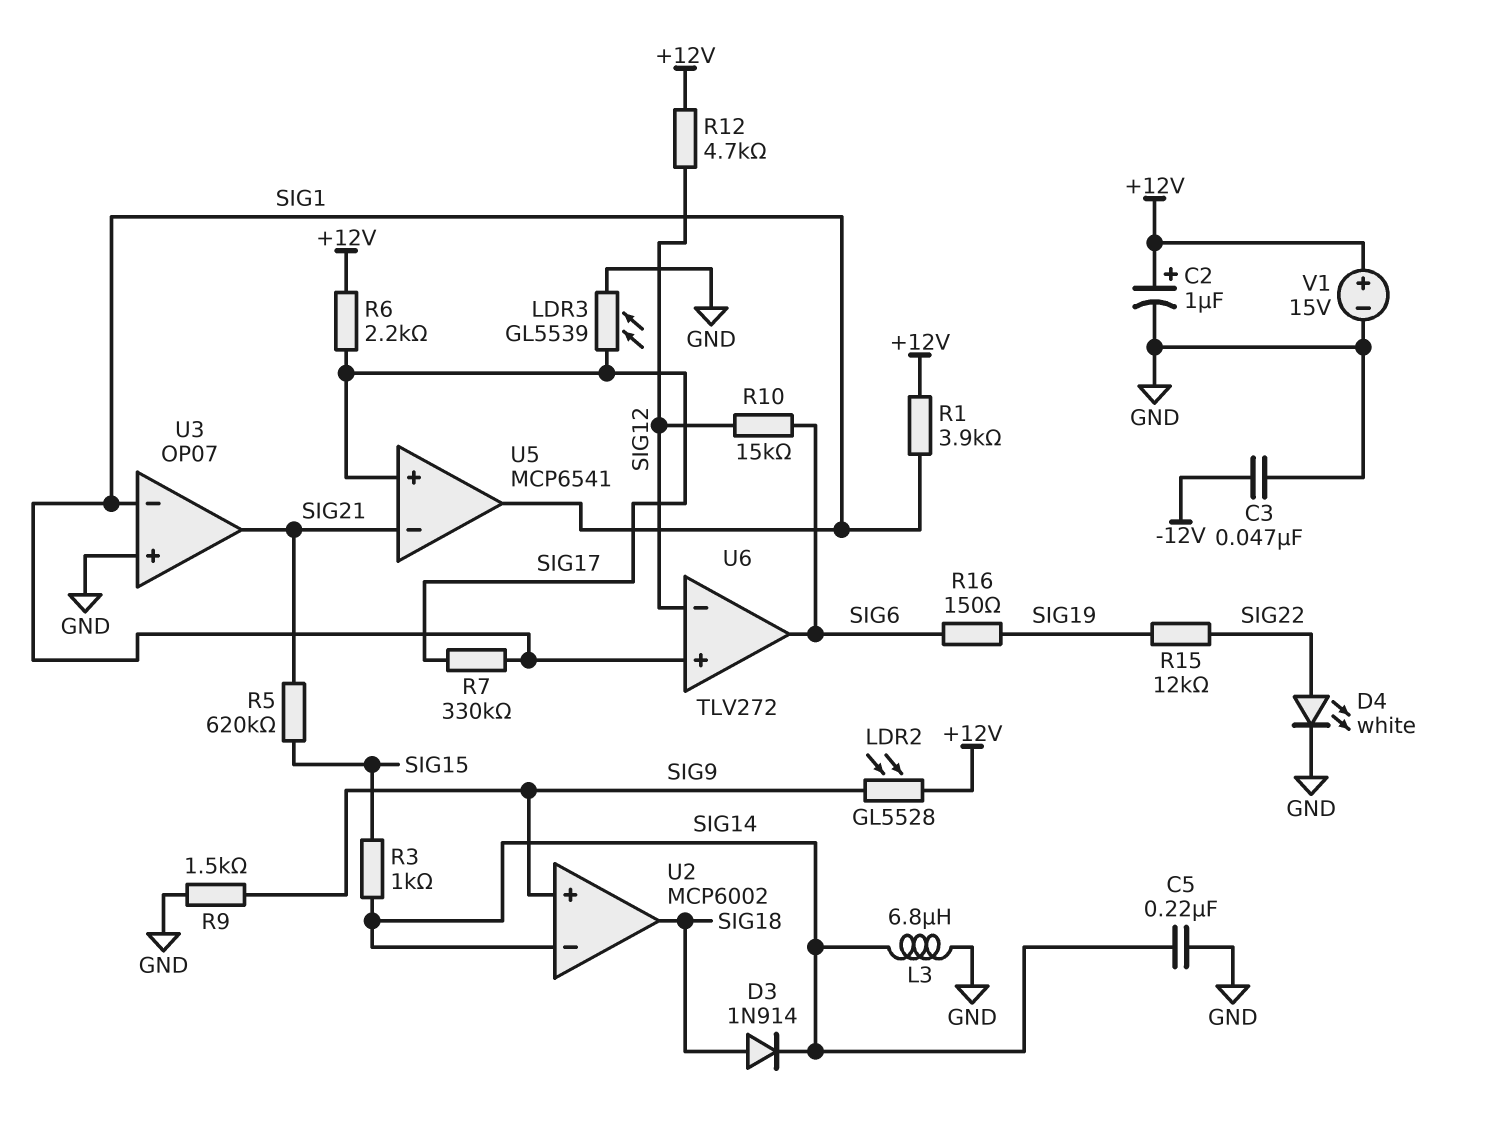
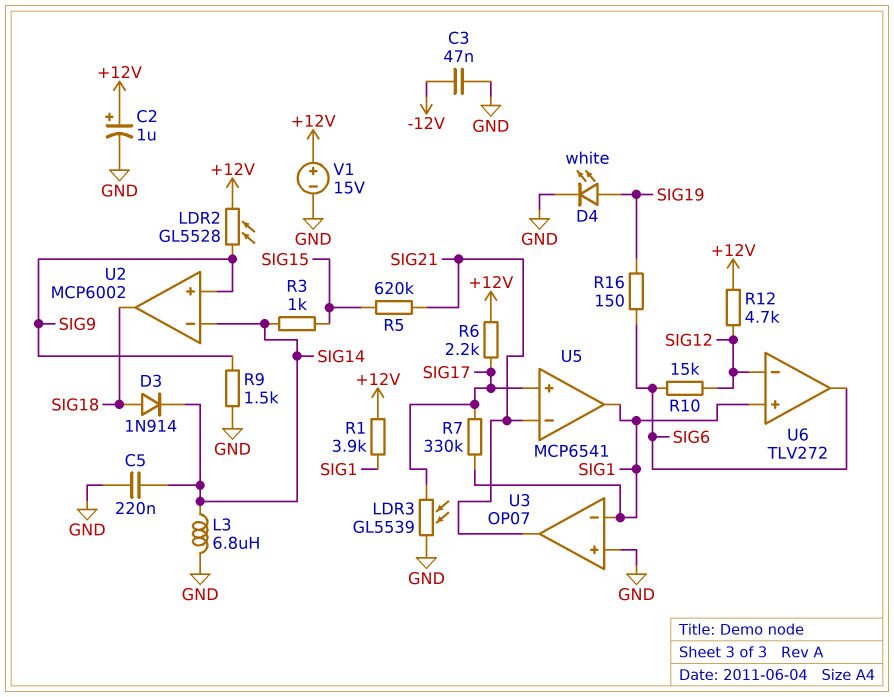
D4: LED white (A SIG22, K GND) -> LED white (A SIG19, K GND)
R15: 12k (SIG19, SIG22) -> none

